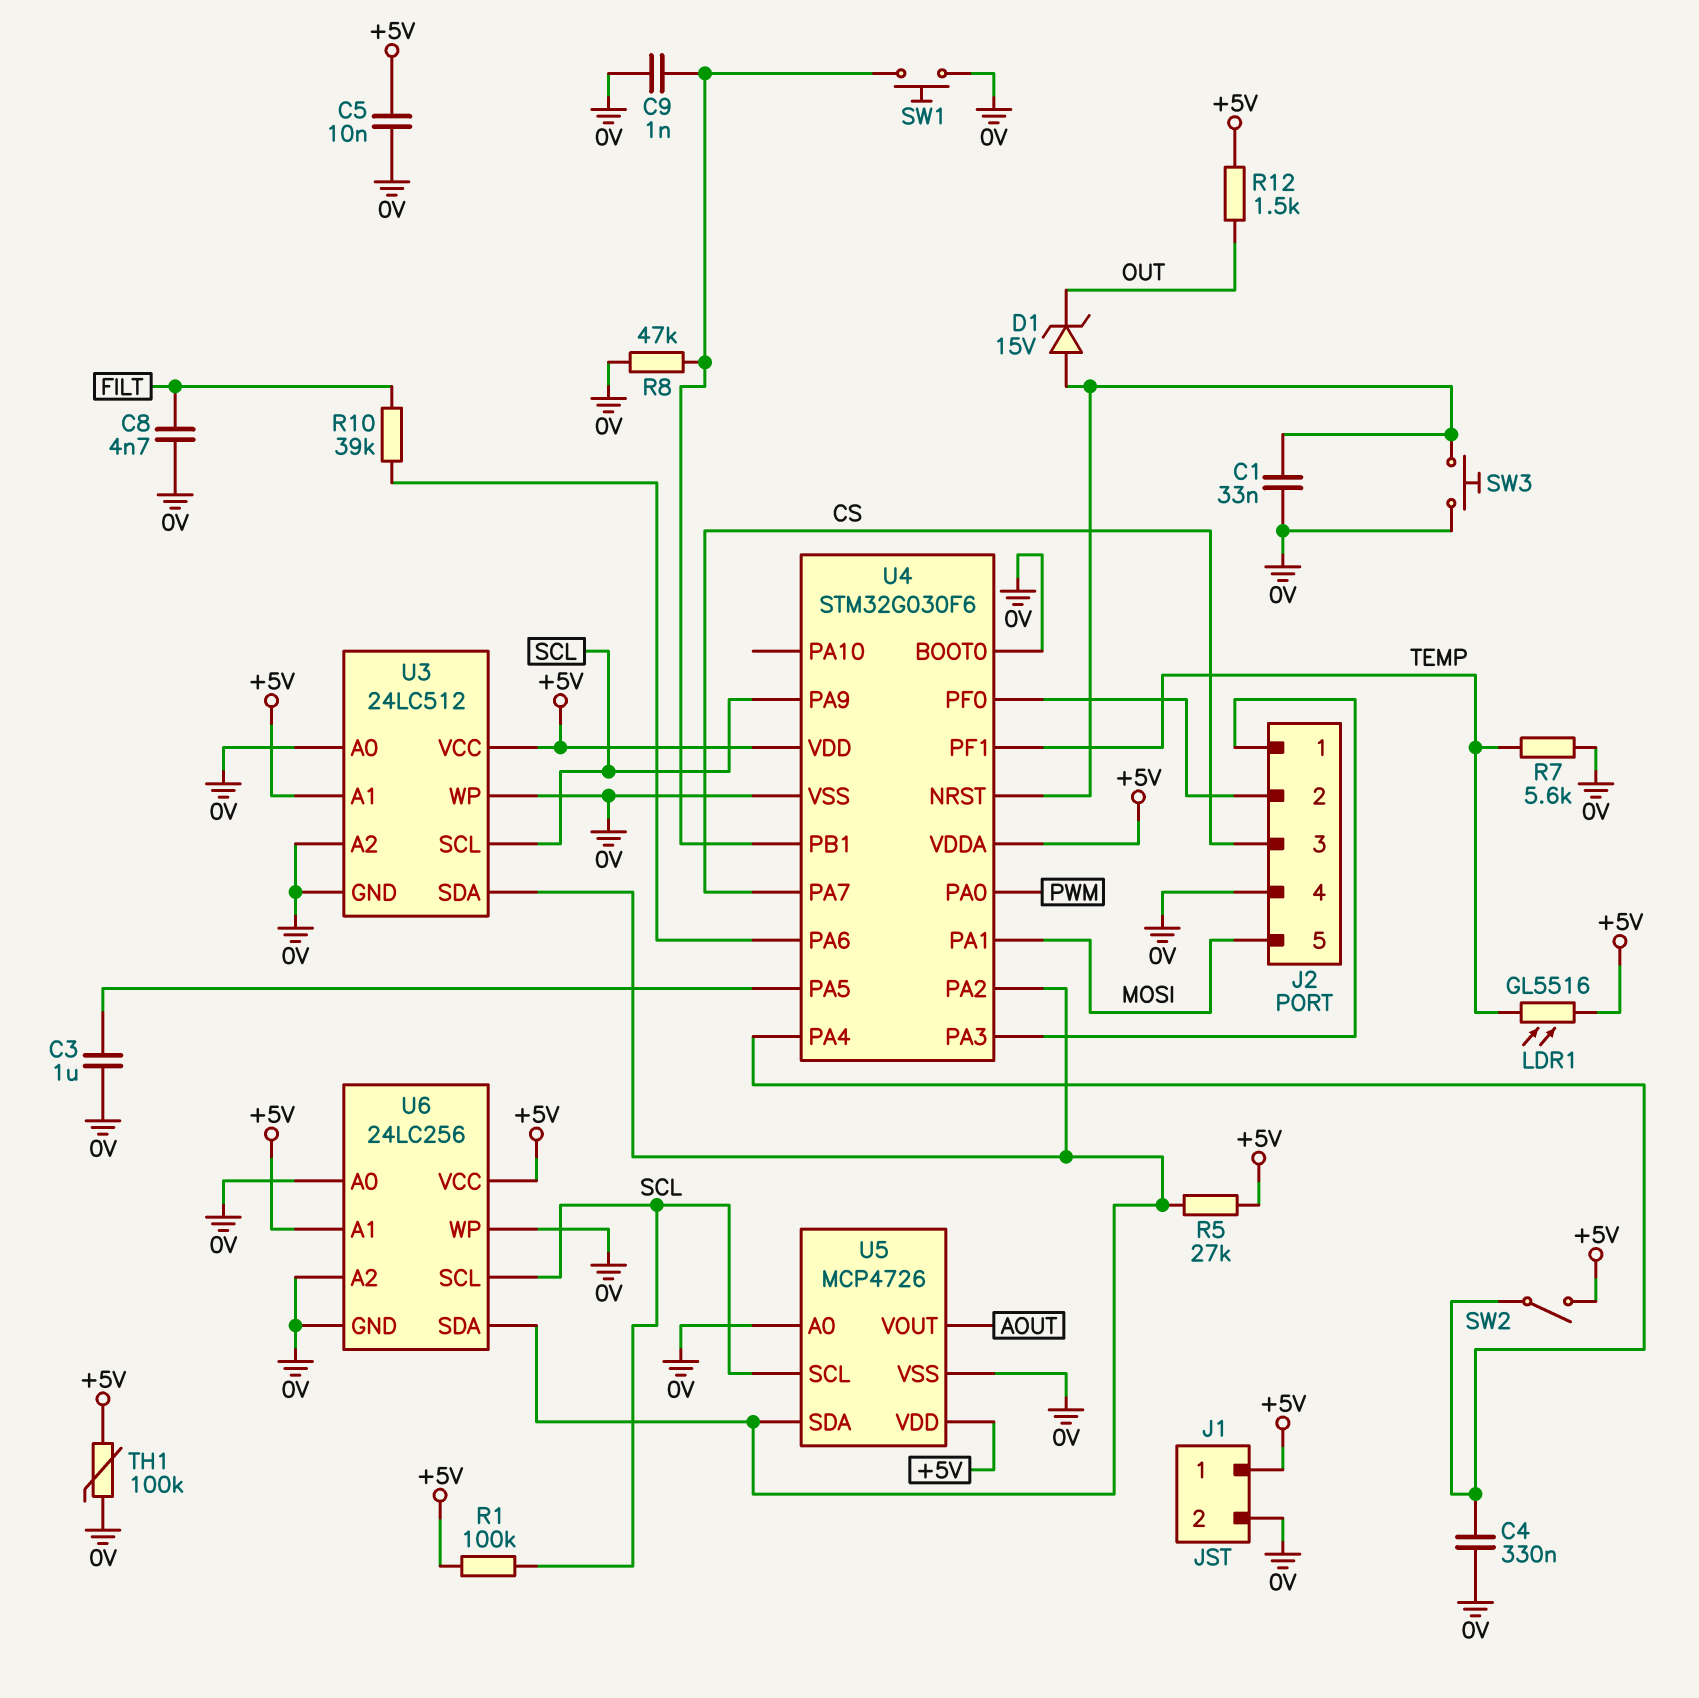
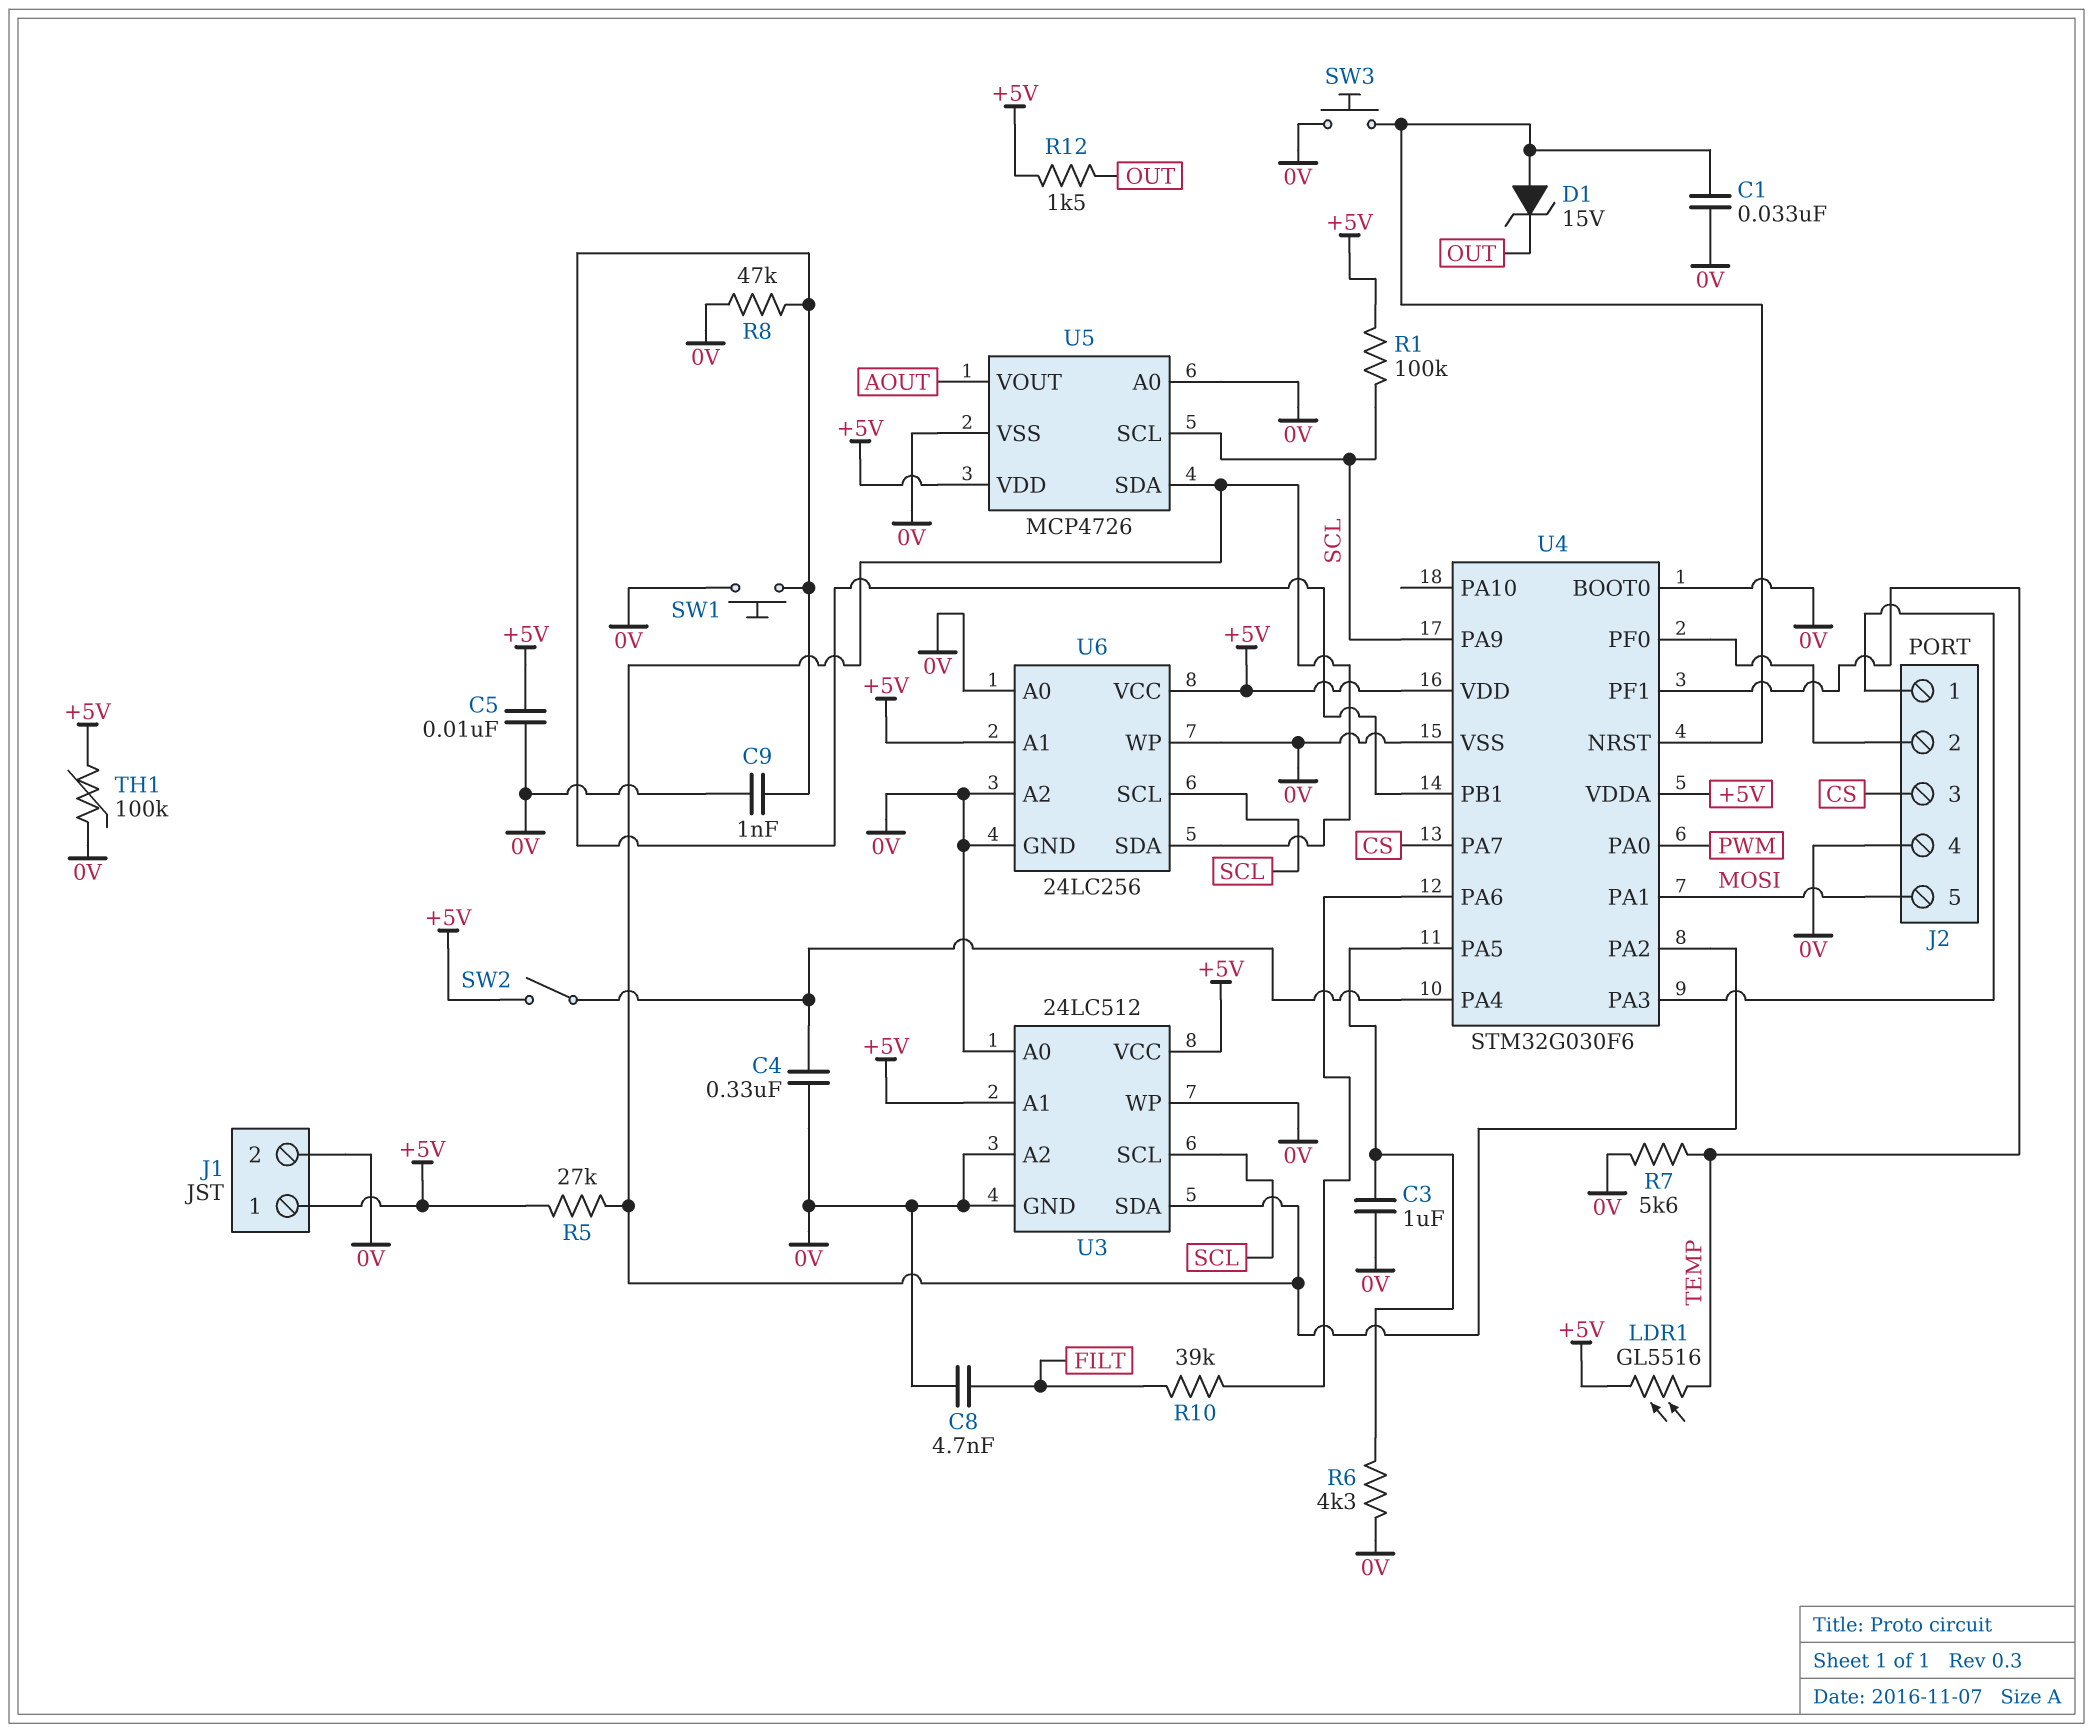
R6: none -> 4.3k (0V, U4/PA5)

